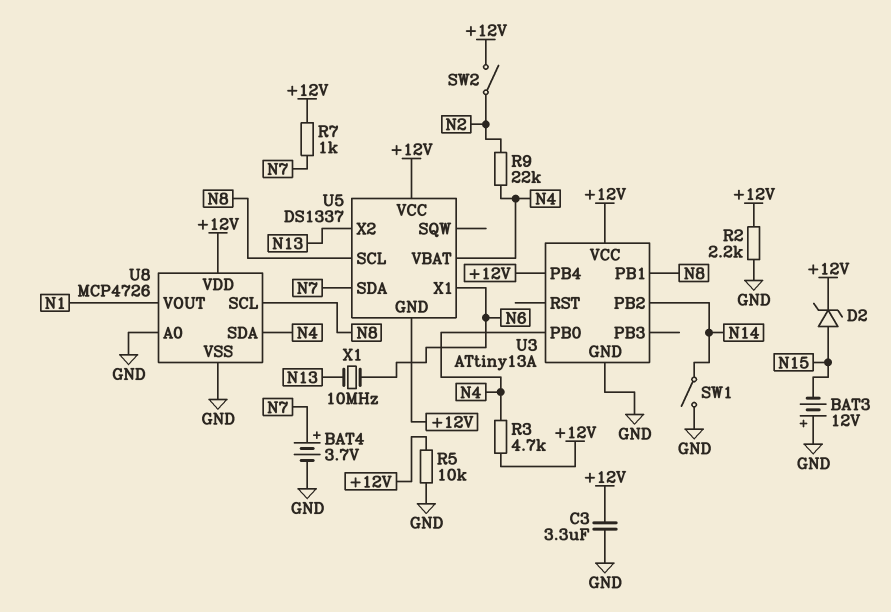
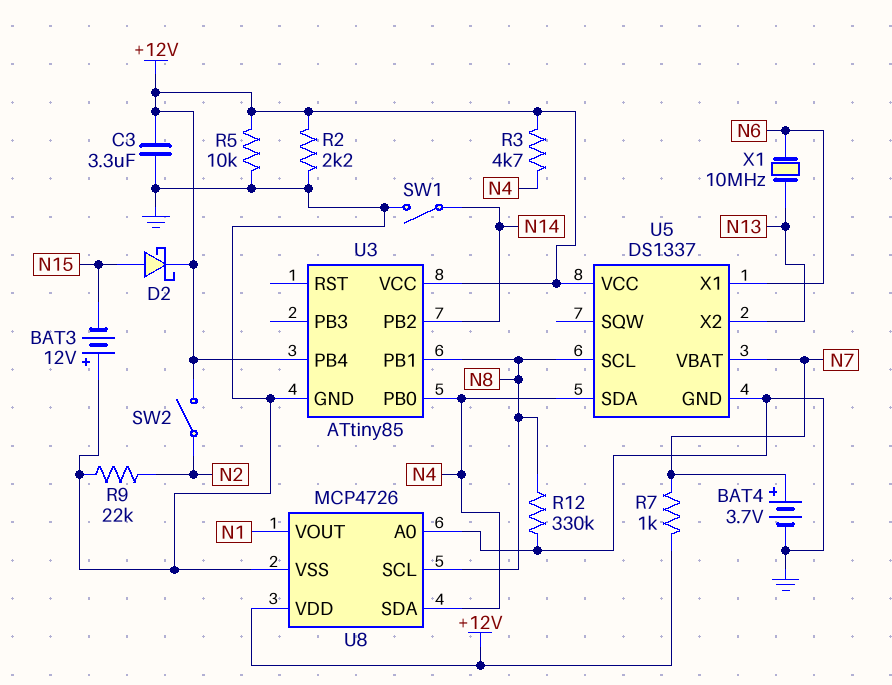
D2: zener (A N15, K +12V) -> schottky (A N15, K +12V)
R9: 22k (N2, N4) -> 22k (GND, N2)
R12: none -> 330k (GND, N8)
U3: ATtiny13A -> ATtiny85
U5 pin GND: +12V -> GND
U5 pin SDA: N7 -> N4
U5 pin VBAT: N4 -> N7

